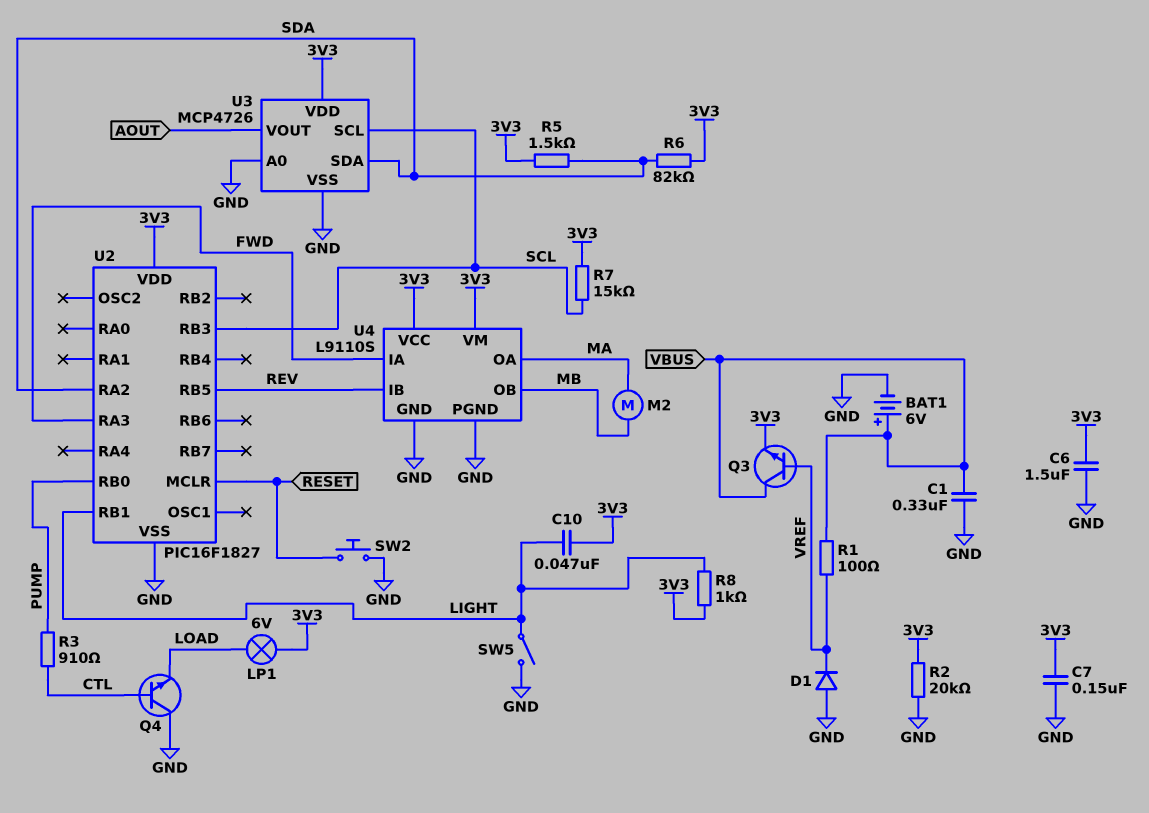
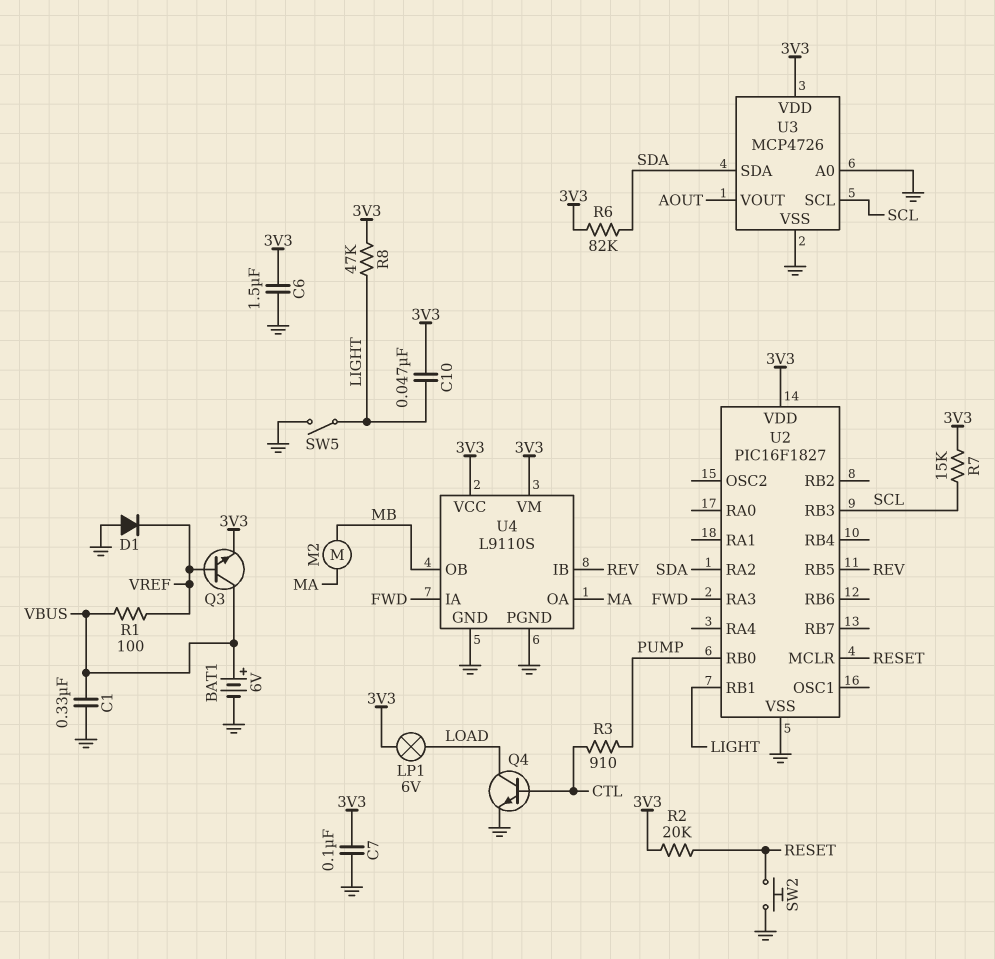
C7: 150nF (3V3, GND) -> 100nF (3V3, GND)
Q4: NPN (B CTL, C GND, E LOAD) -> NPN (B CTL, C LOAD, E GND)
R2: 20k (3V3, GND) -> 20k (3V3, RESET)
R5: 1.5k (3V3, SDA) -> none
R8: 1k (3V3, LIGHT) -> 47k (3V3, LIGHT)

